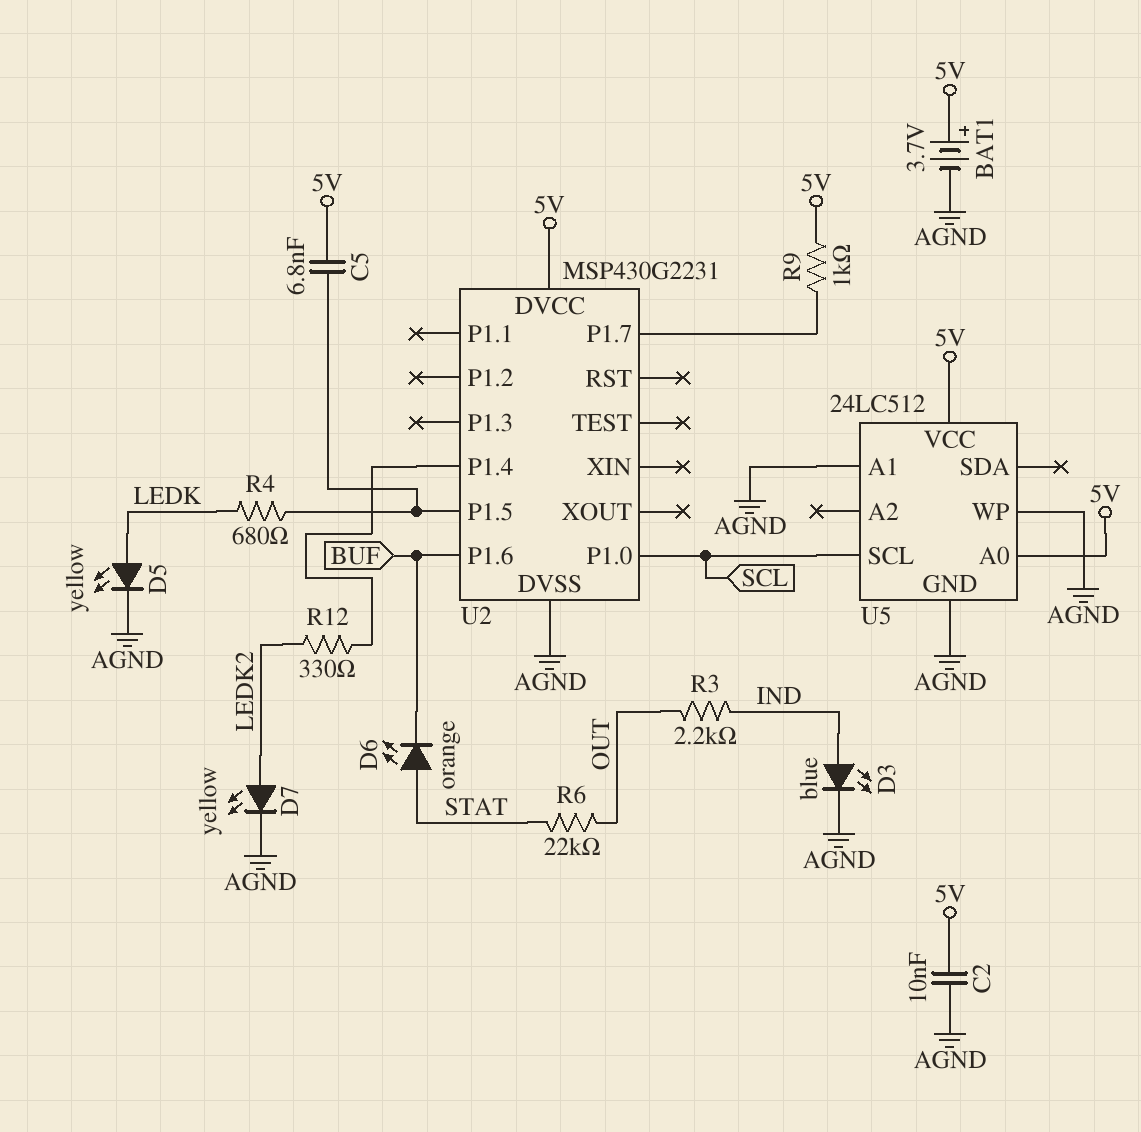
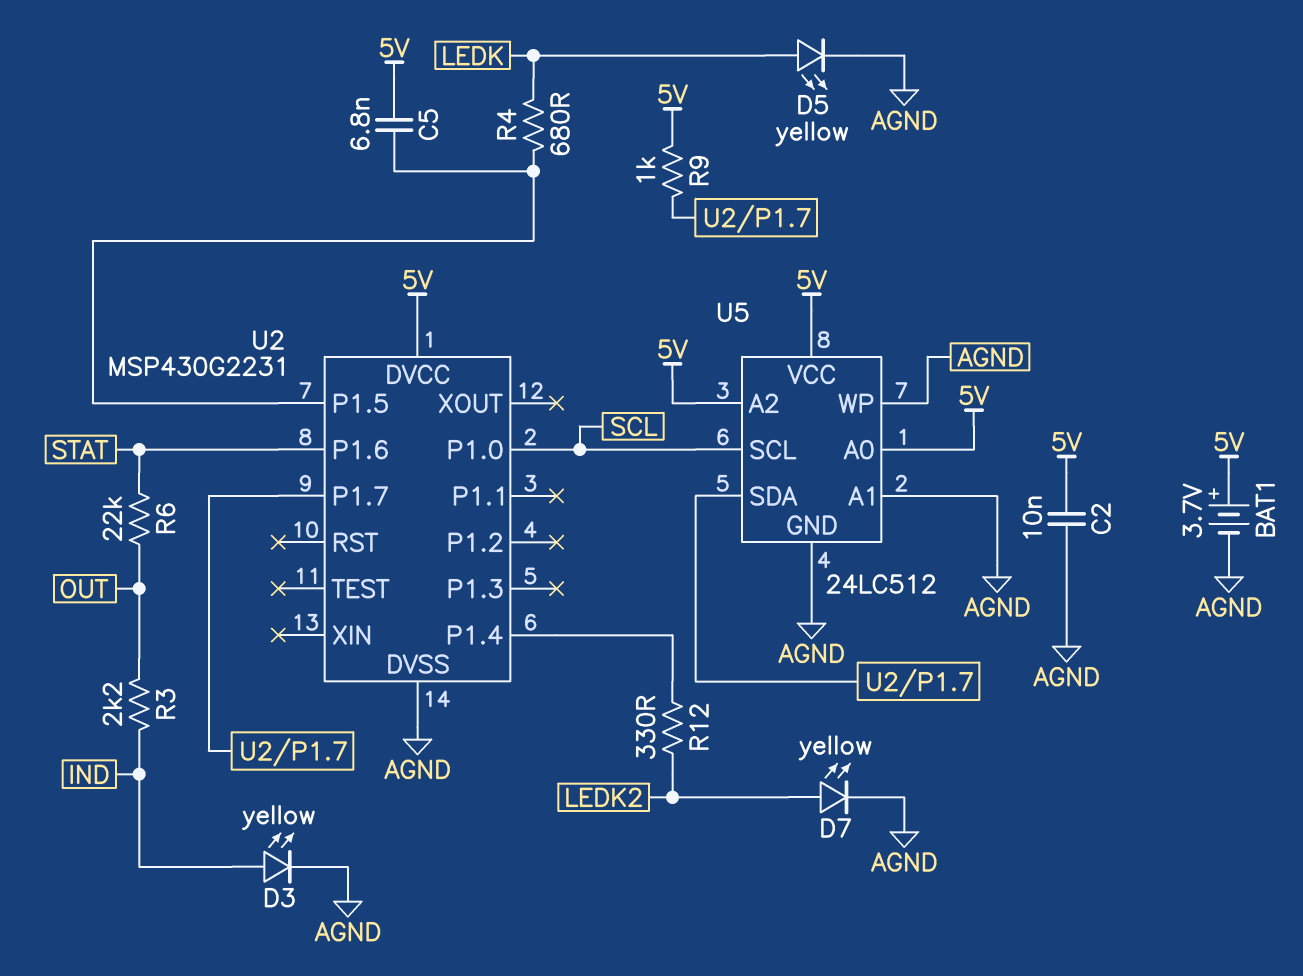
D3: LED blue (A IND, K AGND) -> LED yellow (A IND, K AGND)
D6: LED orange (A STAT, K BUF) -> none
U2 pin P1.6: BUF -> STAT
U5 pin A2: none -> 5V
U5 pin SDA: none -> U2/P1.7

